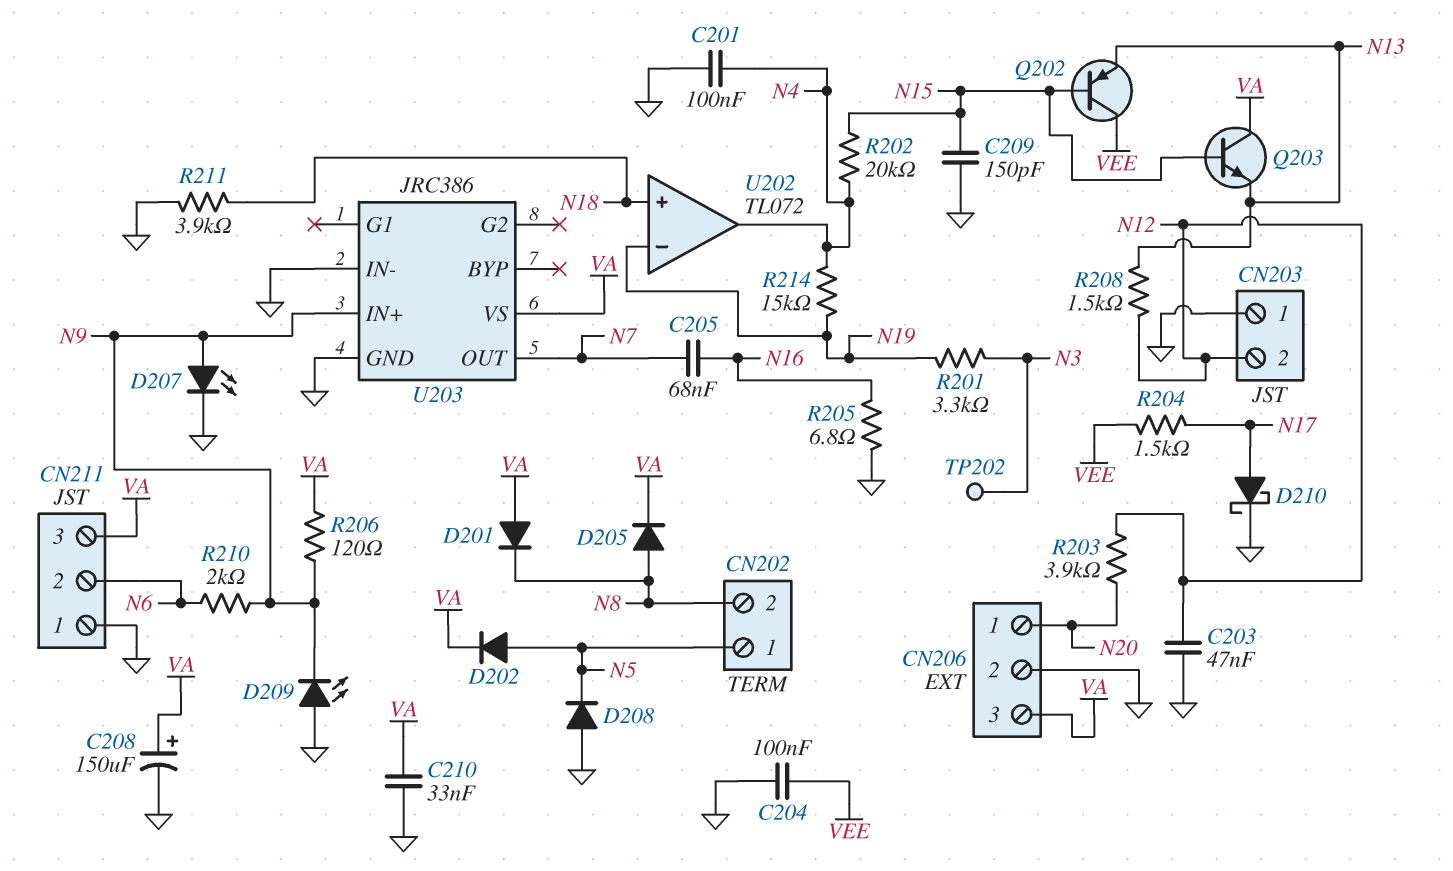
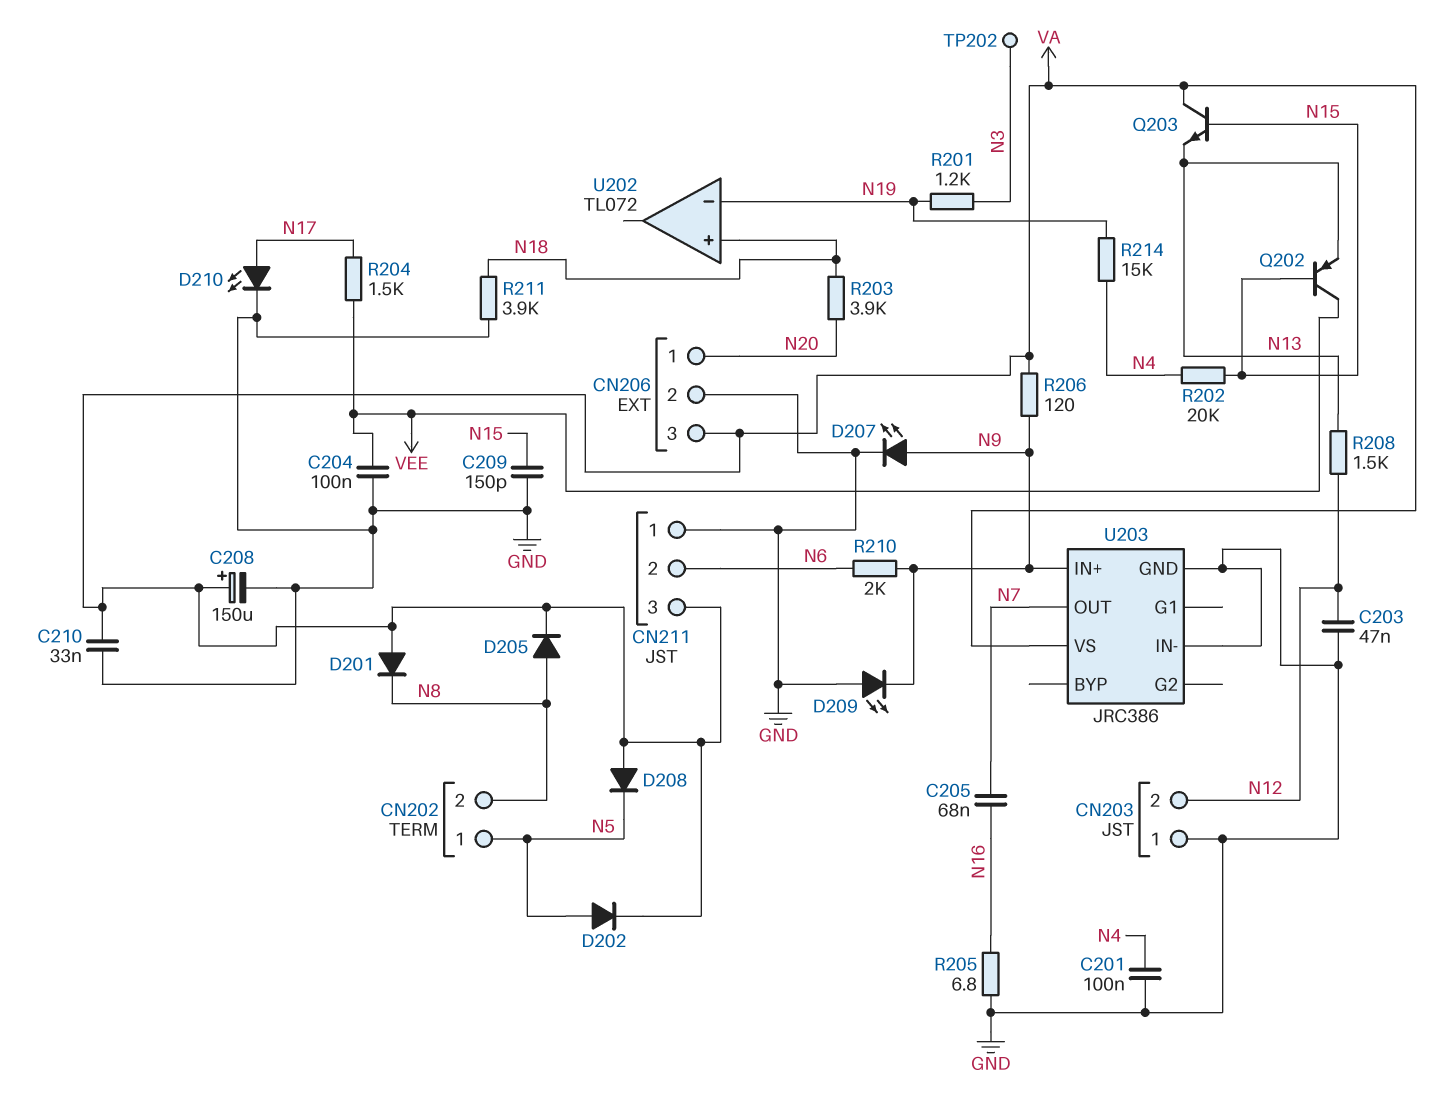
D208: diode (A GND, K N5) -> diode (A VA, K N5)
D210: schottky (A N17, K GND) -> LED (A N17, K GND)
R201: 3.3k (N3, N19) -> 1.2k (N3, N19)
R203: 3.9k (N12, N20) -> 3.9k (N18, N20)
U202 pin out: N4 -> none

